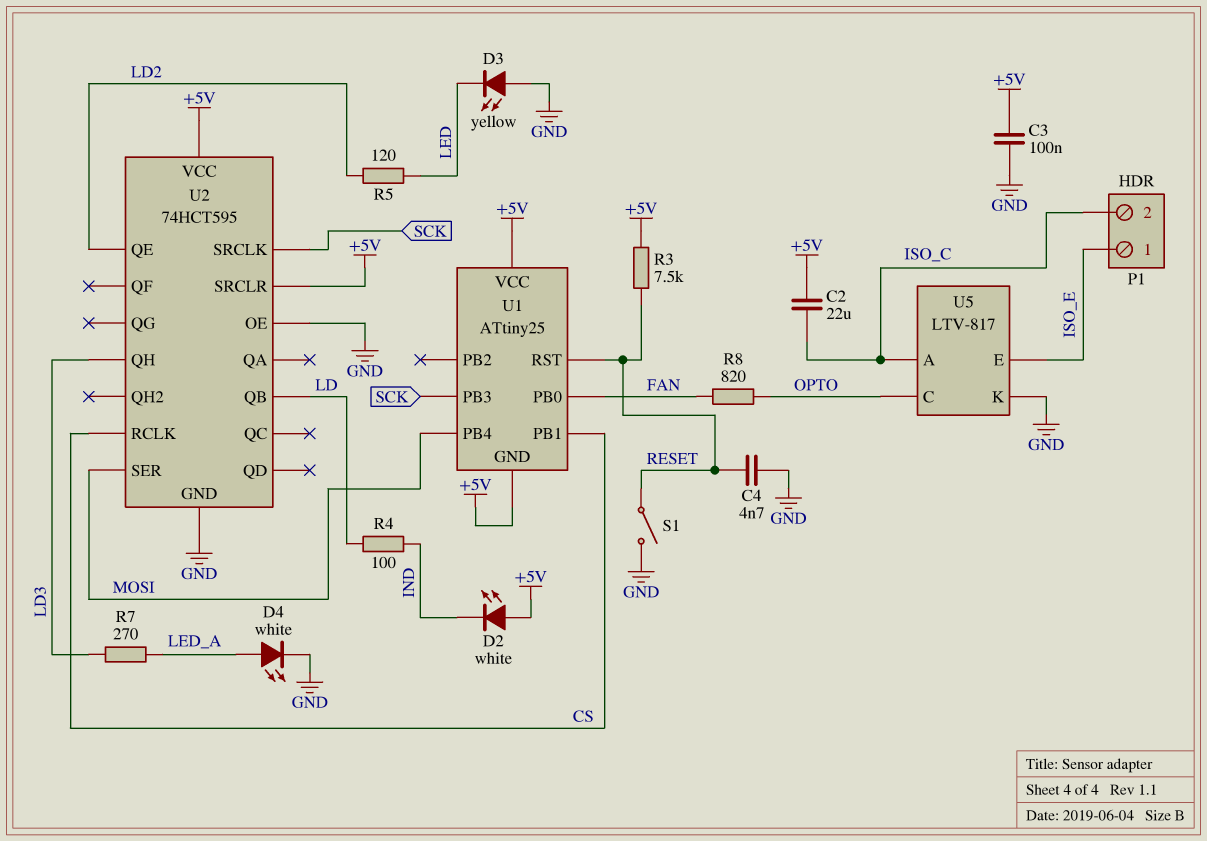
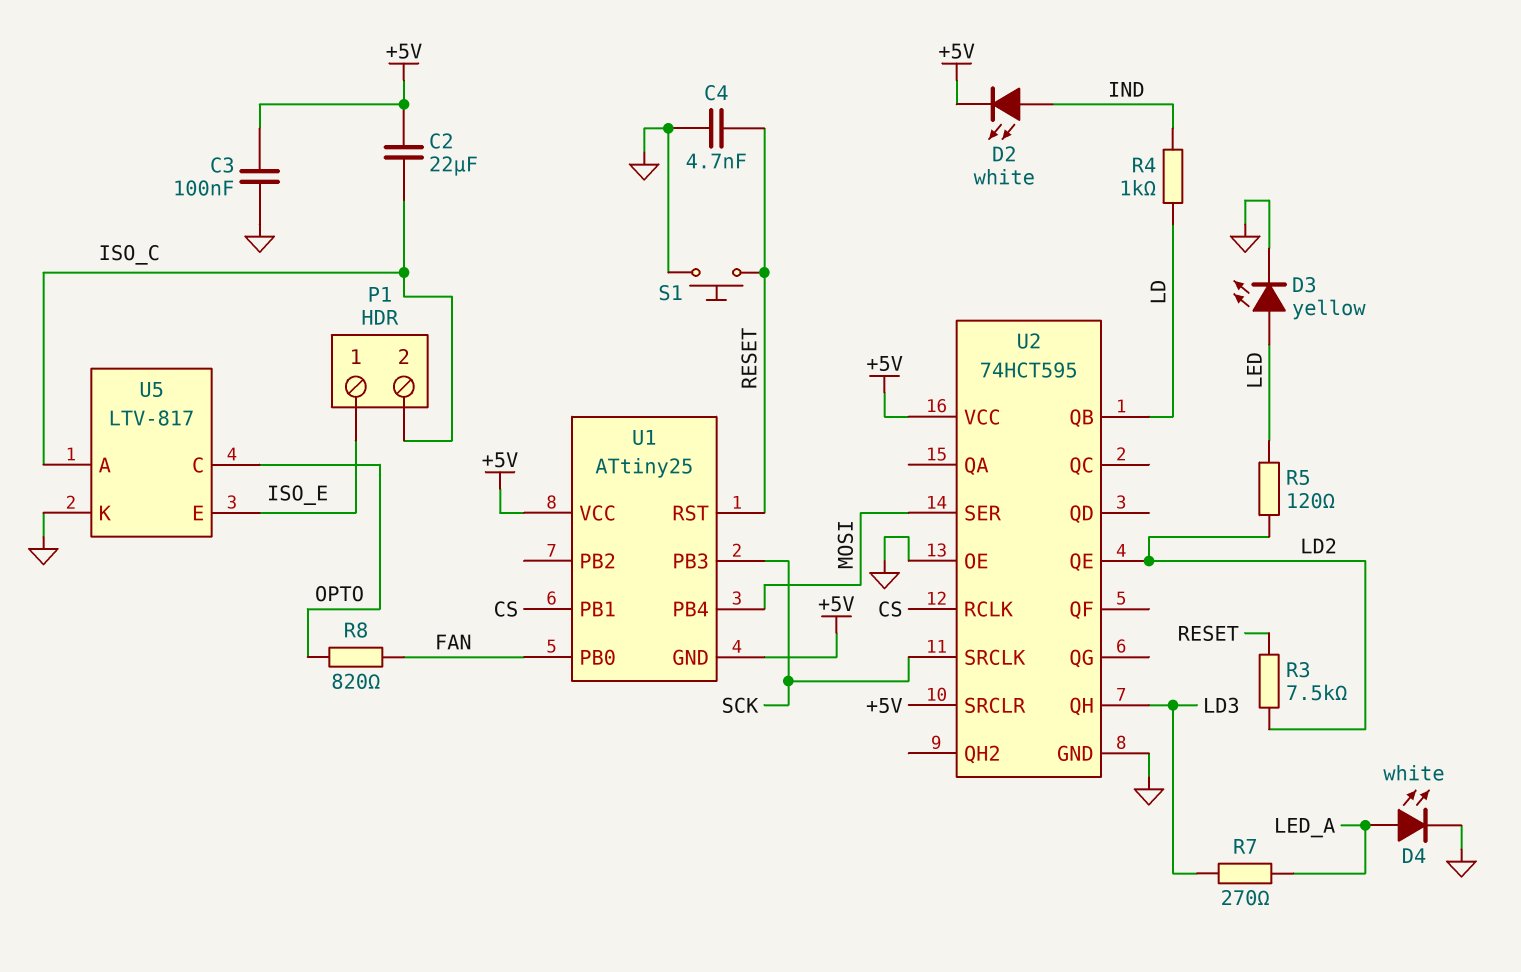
D2: LED white (A +5V, K IND) -> LED white (A IND, K +5V)
D3: LED yellow (A GND, K LED) -> LED yellow (A LED, K GND)
R3: 7.5k (+5V, RESET) -> 7.5k (LD2, RESET)
R4: 100 (IND, LD) -> 1k (IND, LD)
S1: switch (GND, RESET) -> button (GND, RESET)

